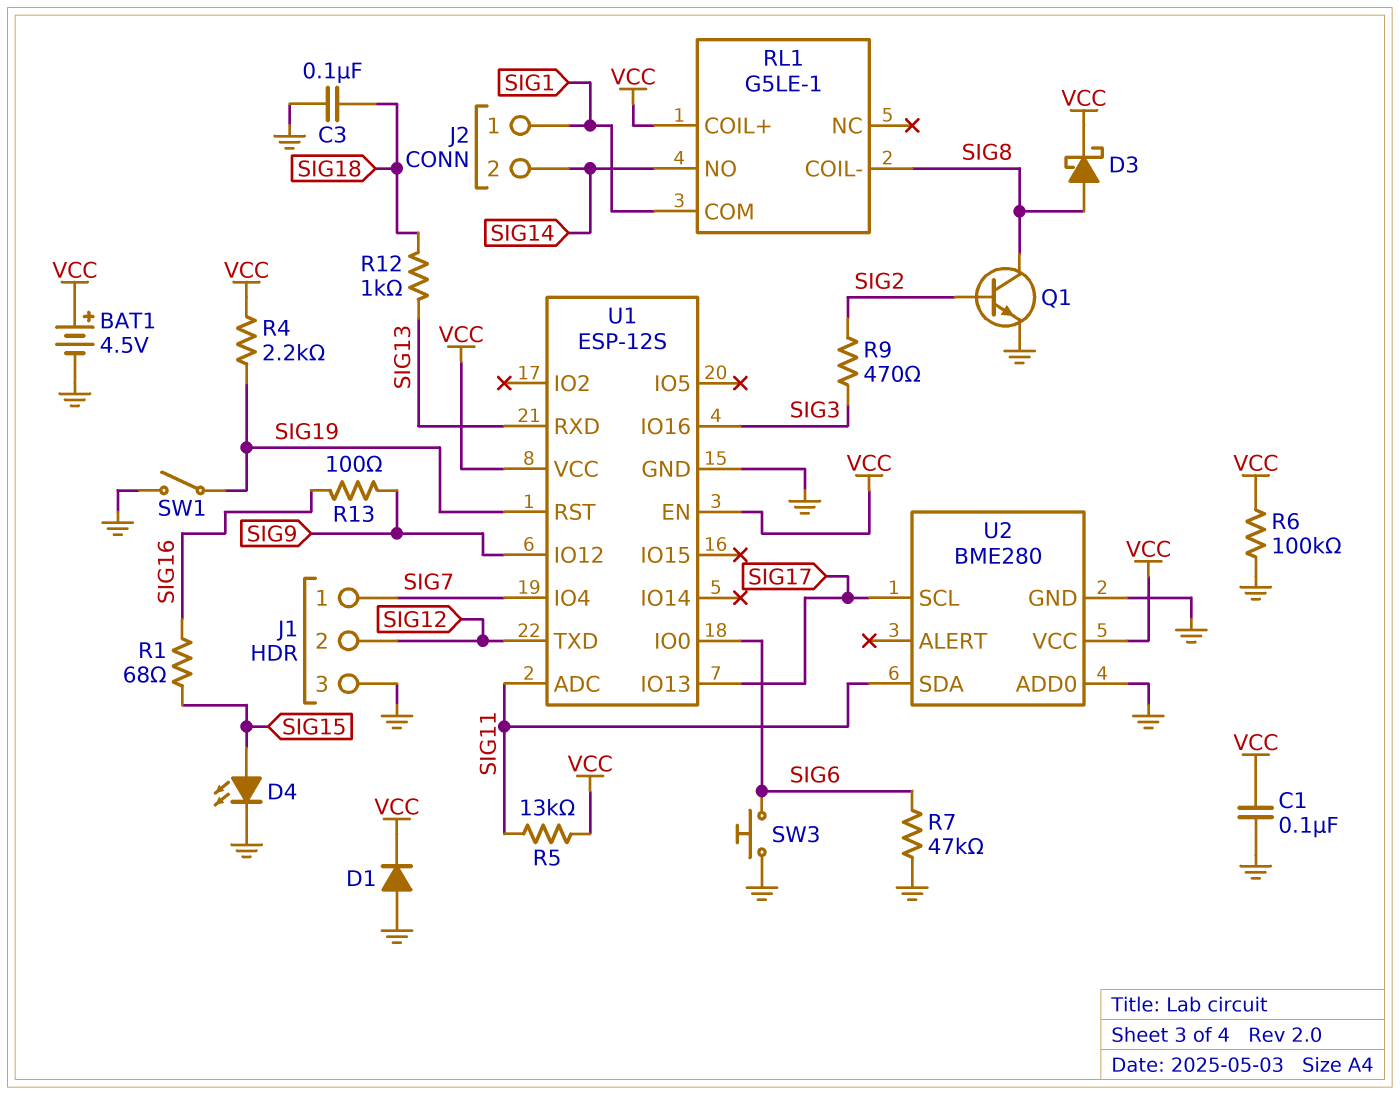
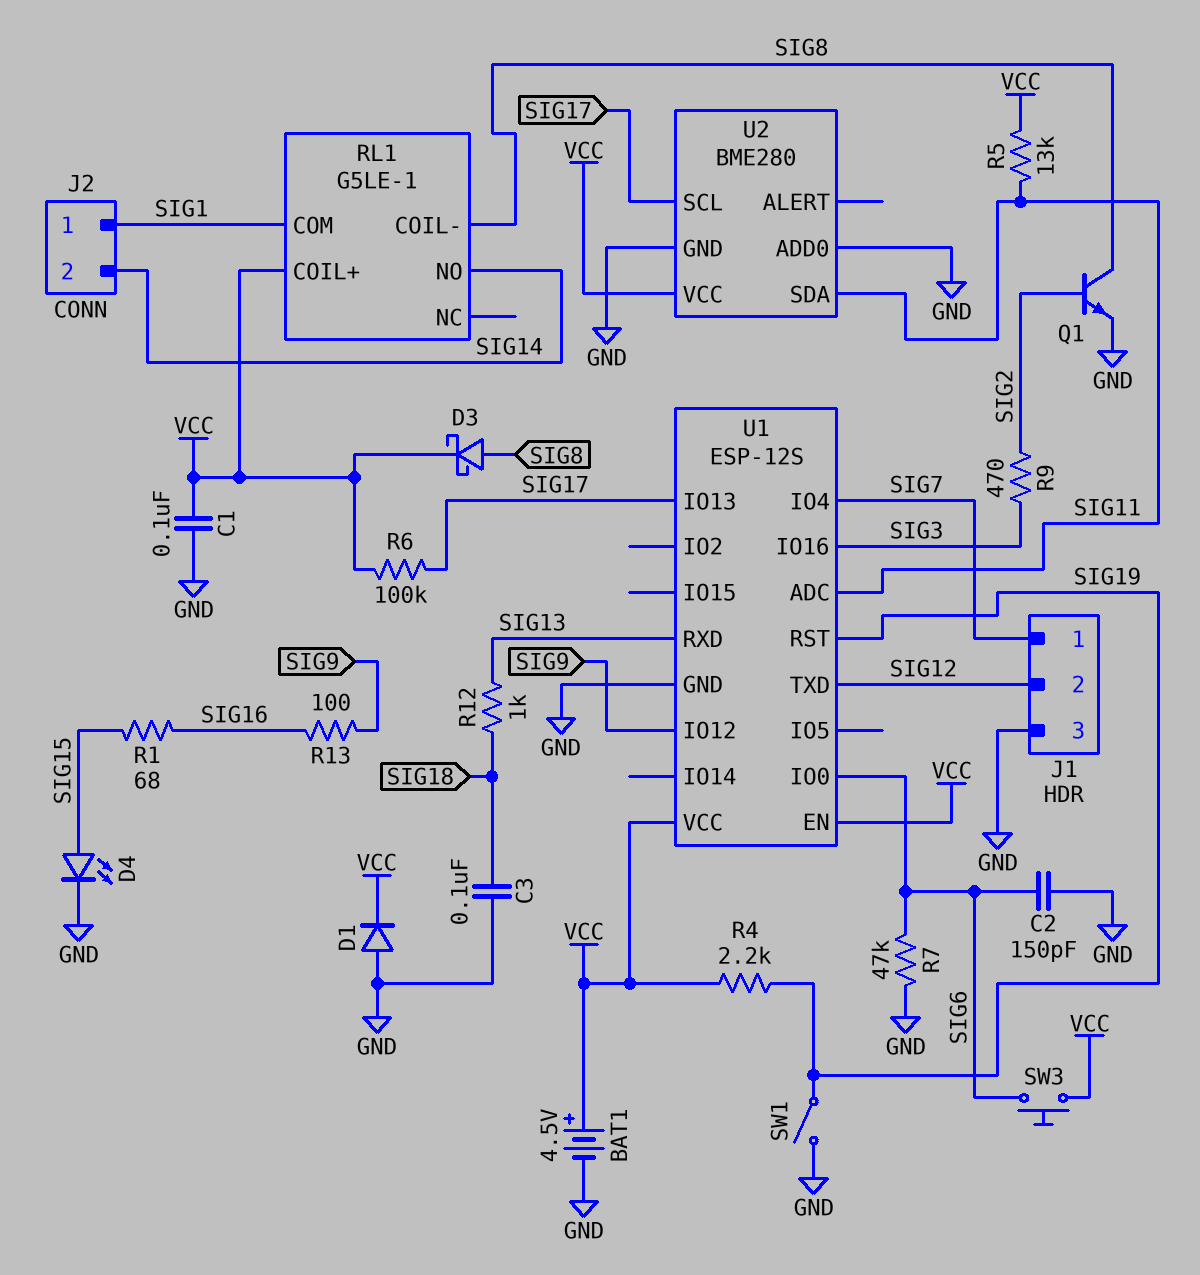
C2: none -> 150pF (GND, SIG6)
R6: 100k (GND, VCC) -> 100k (SIG17, VCC)
SW3: button (GND, SIG6) -> button (SIG6, VCC)

